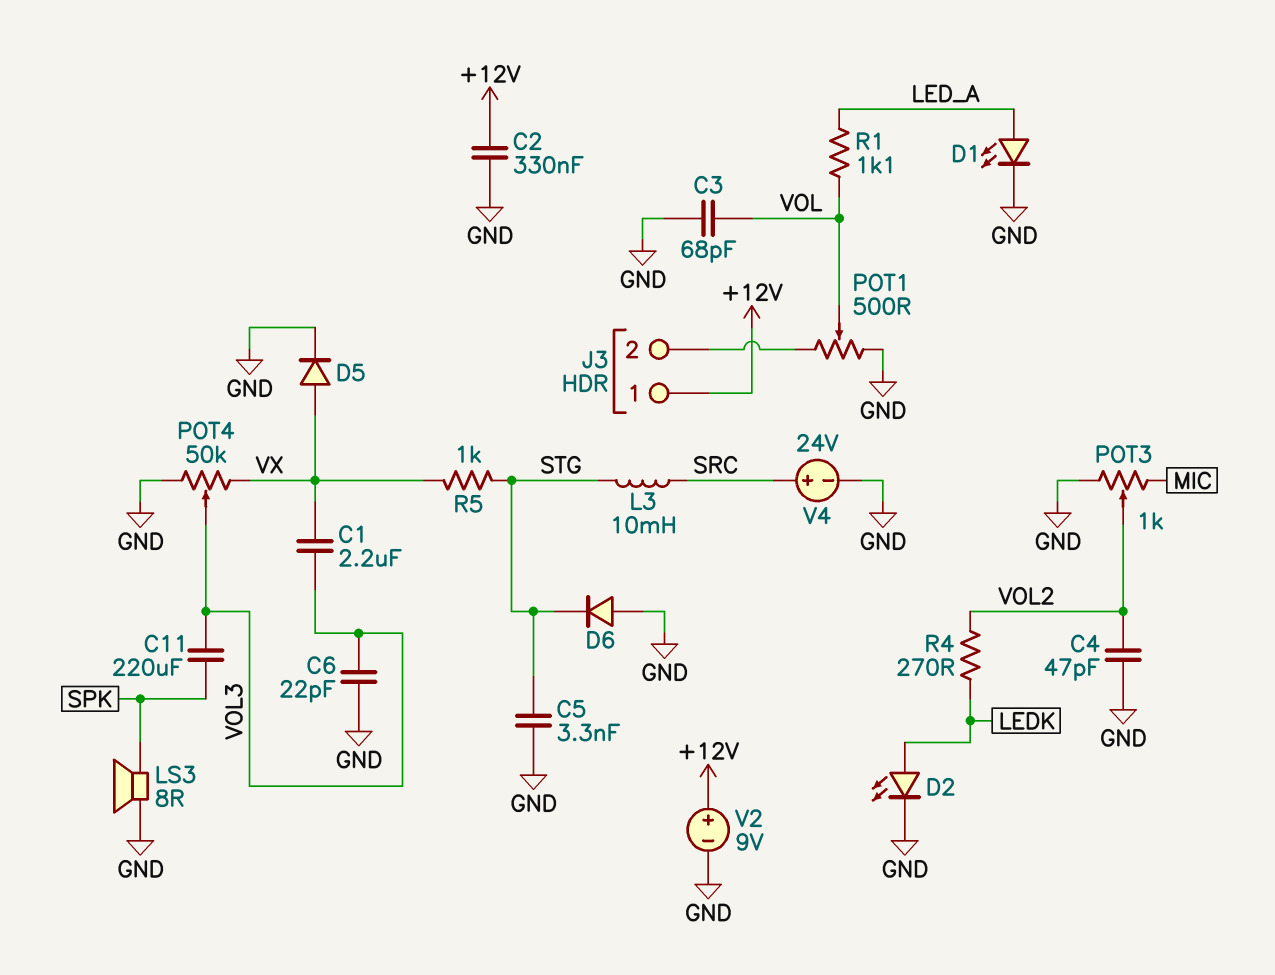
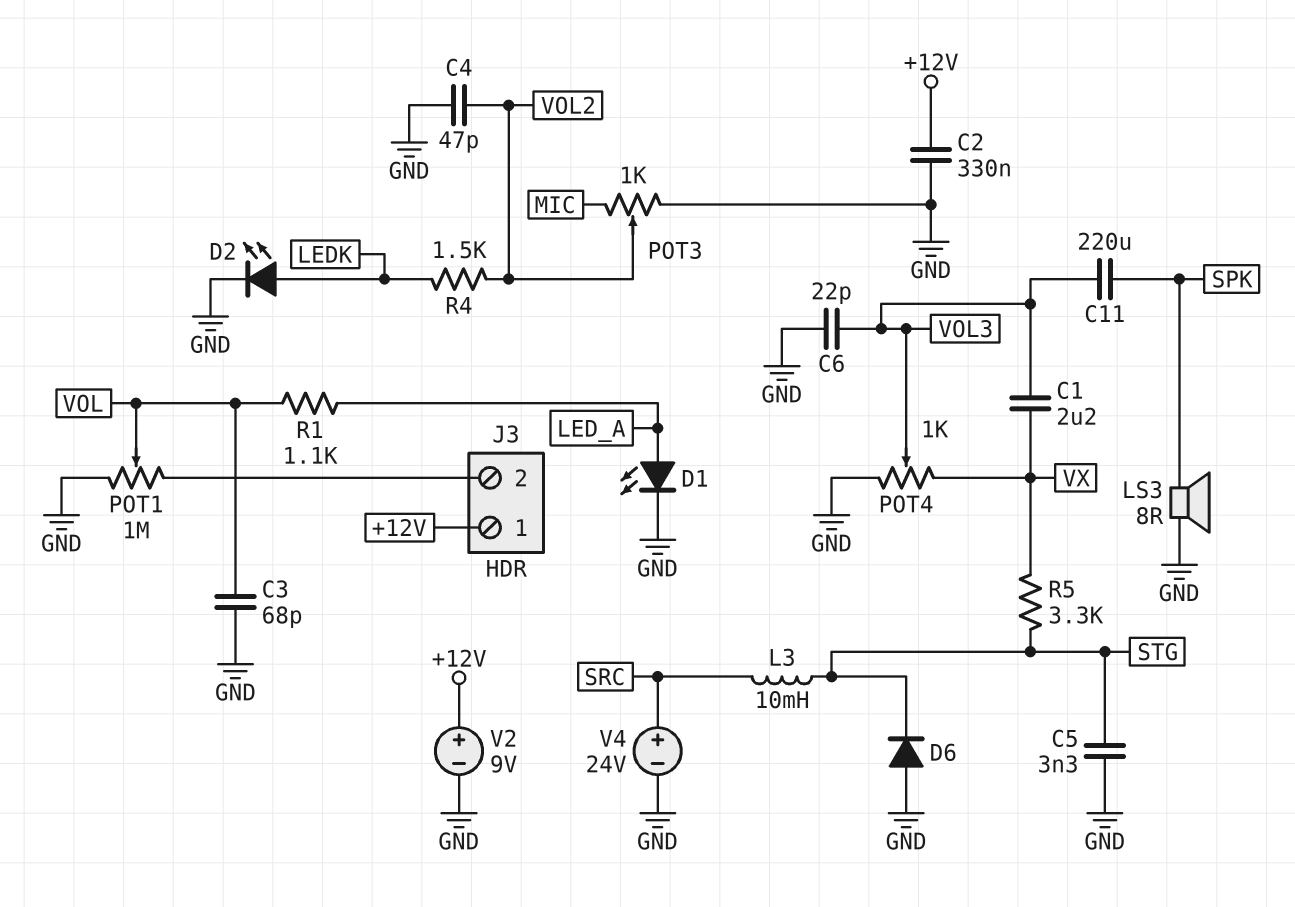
D5: diode (A VX, K GND) -> none
POT1: 500 (GND, J3/2, wiper VOL) -> 1M (GND, J3/2, wiper VOL)
POT4: 50k (GND, VX, wiper VOL3) -> 1k (GND, VX, wiper VOL3)
R4: 270 (LEDK, VOL2) -> 1.5k (LEDK, VOL2)
R5: 1k (STG, VX) -> 3.3k (STG, VX)

